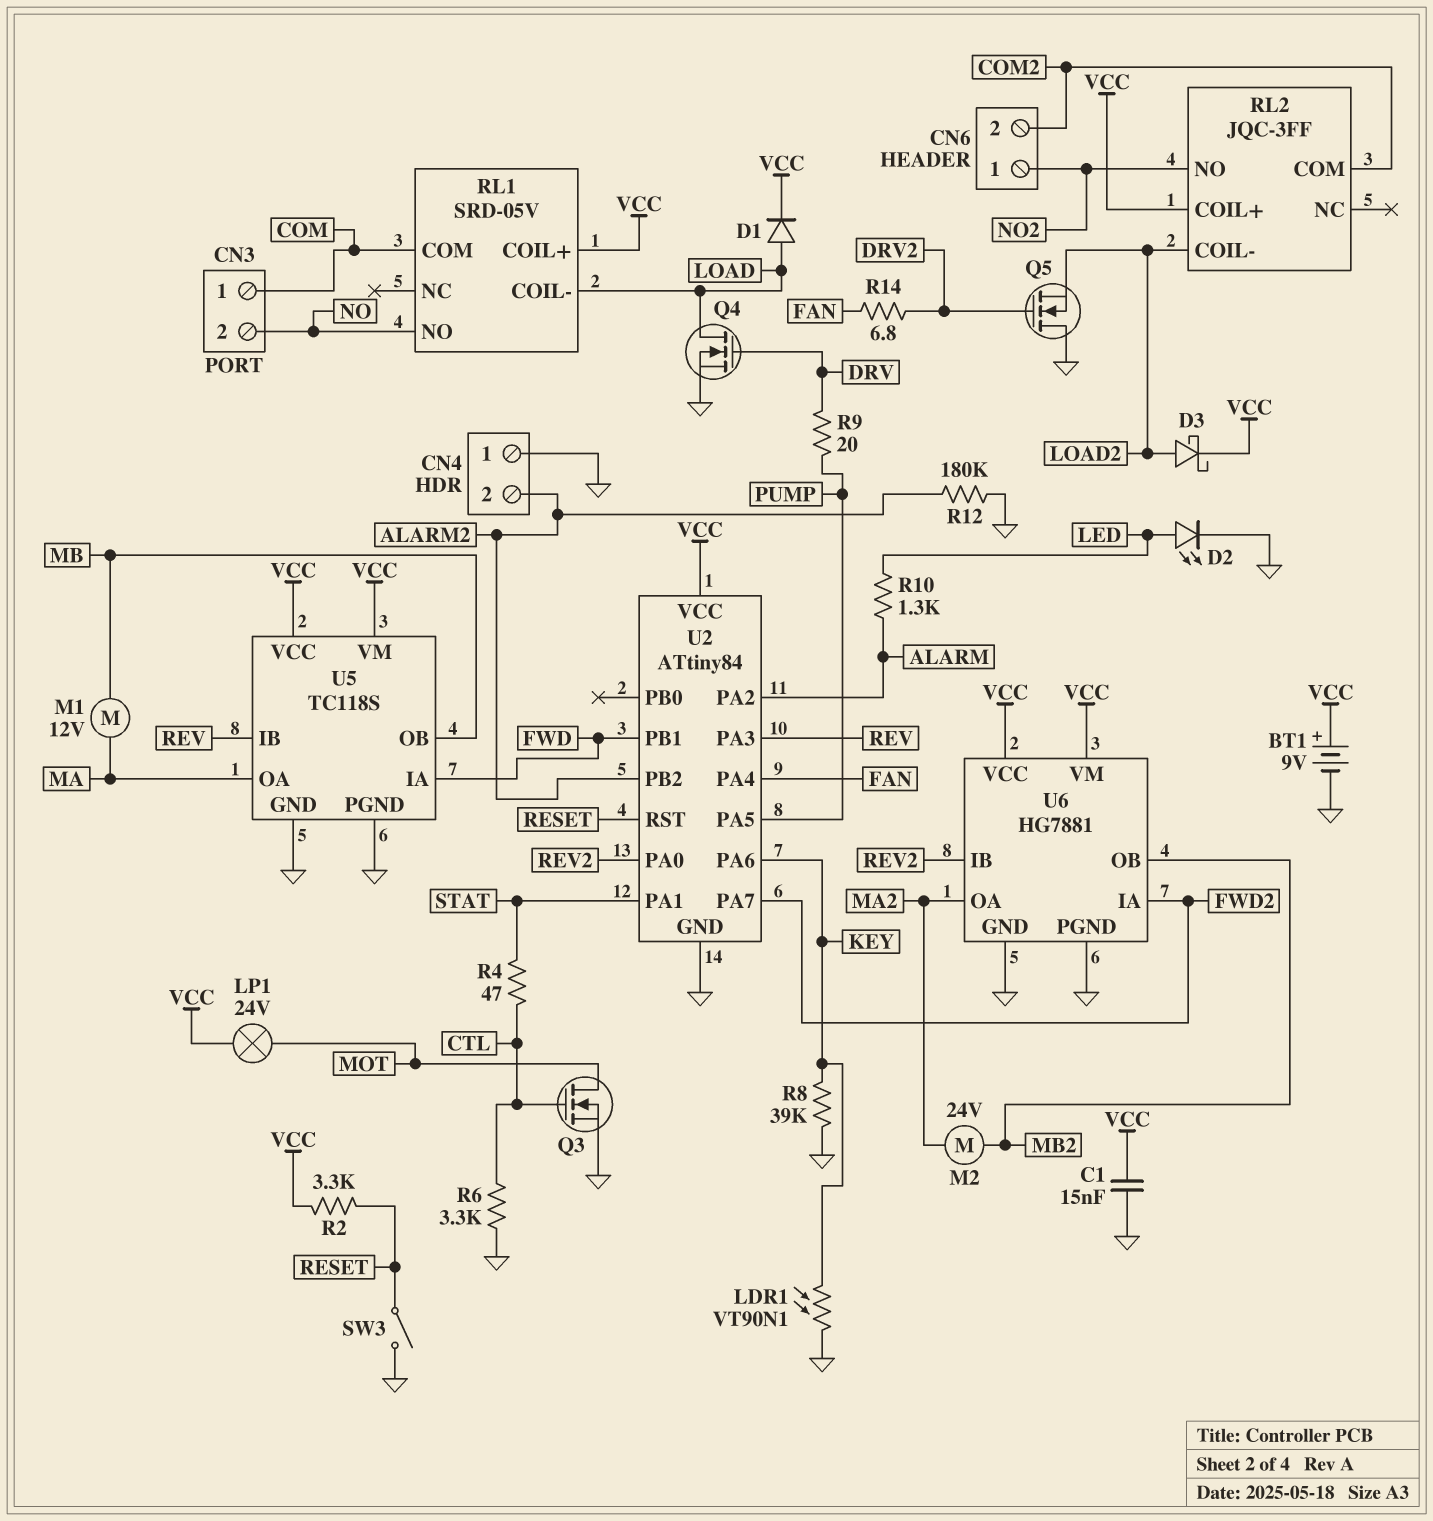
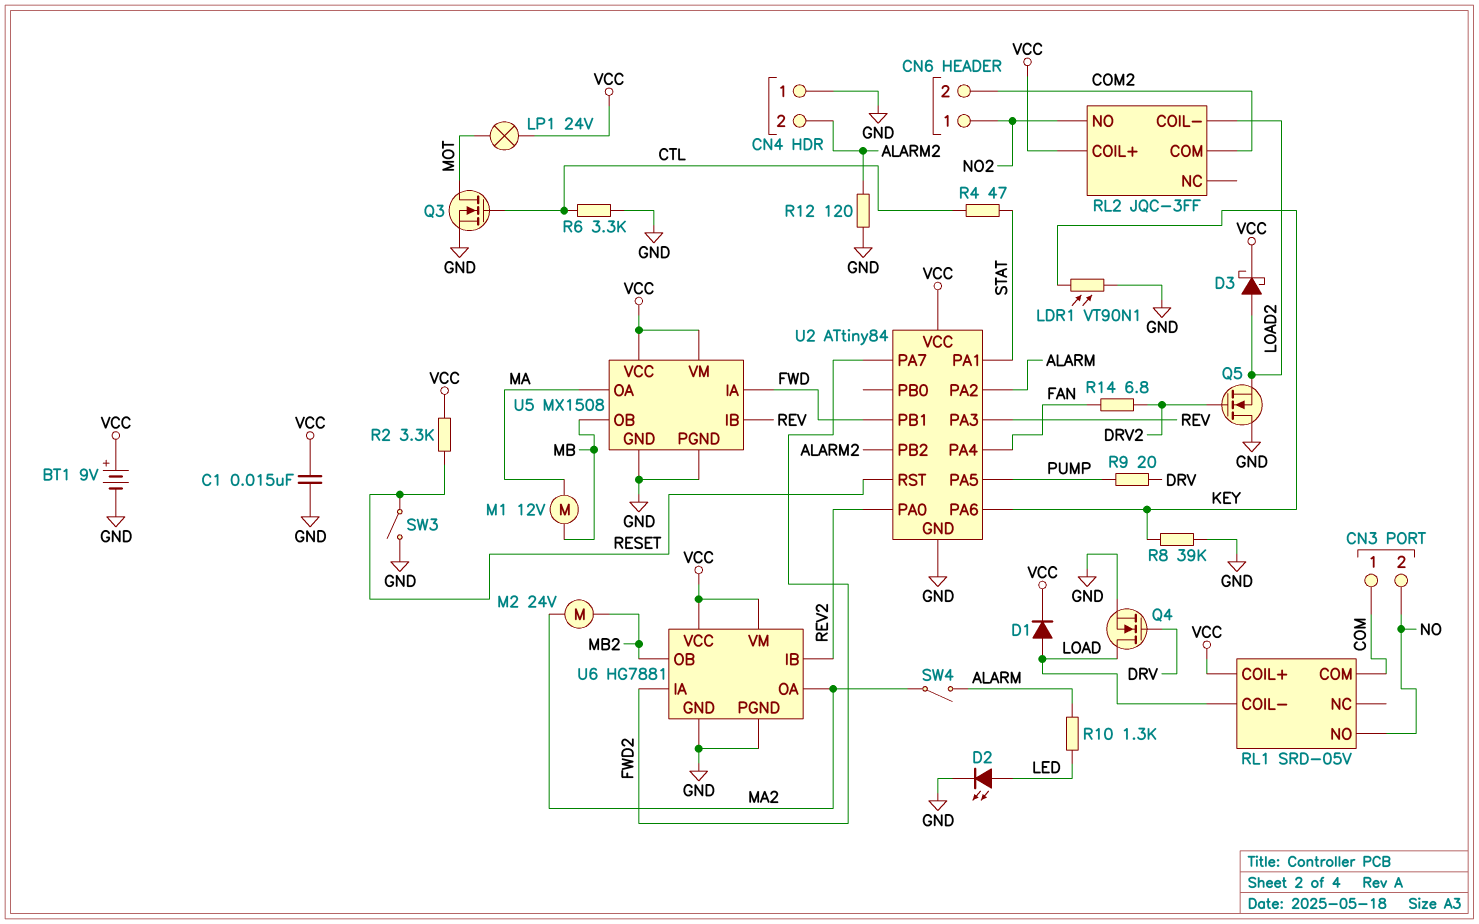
R12: 180k (ALARM2, GND) -> 120 (ALARM2, GND)
SW4: none -> switch (ALARM, MA2)
U5: TC118S -> MX1508

